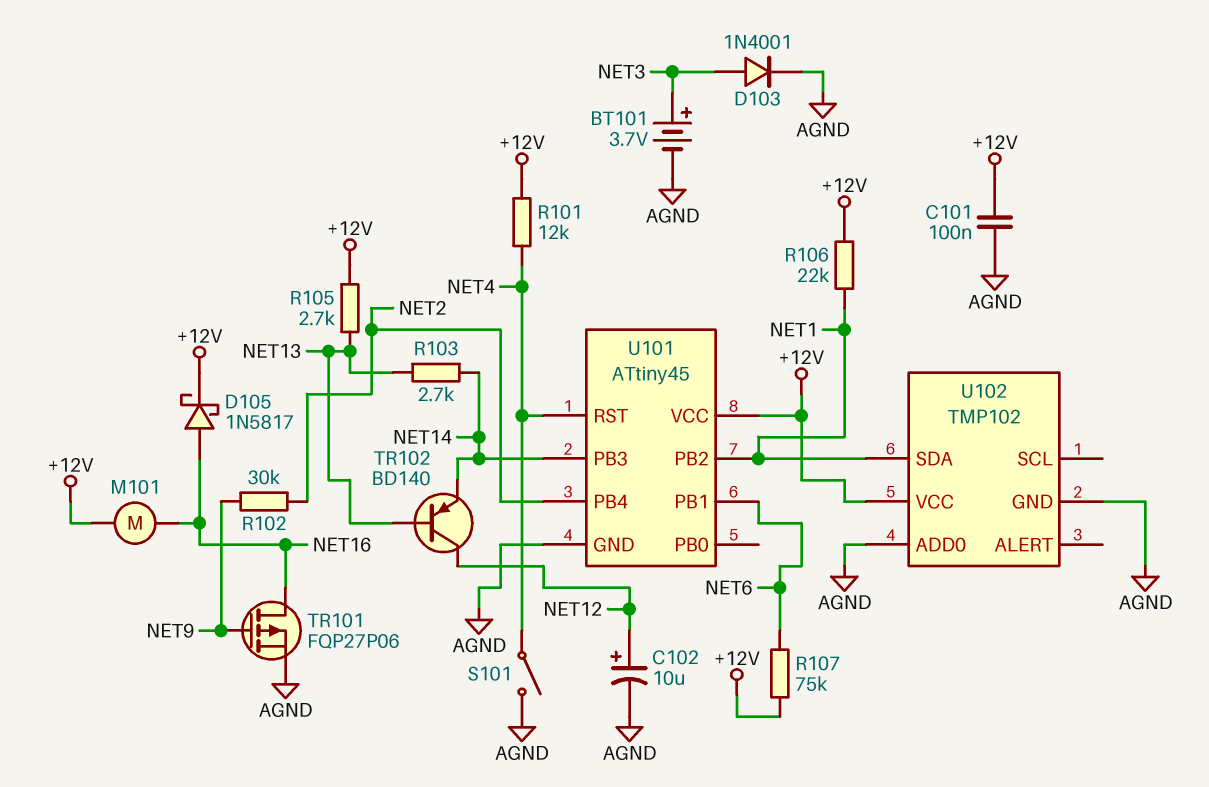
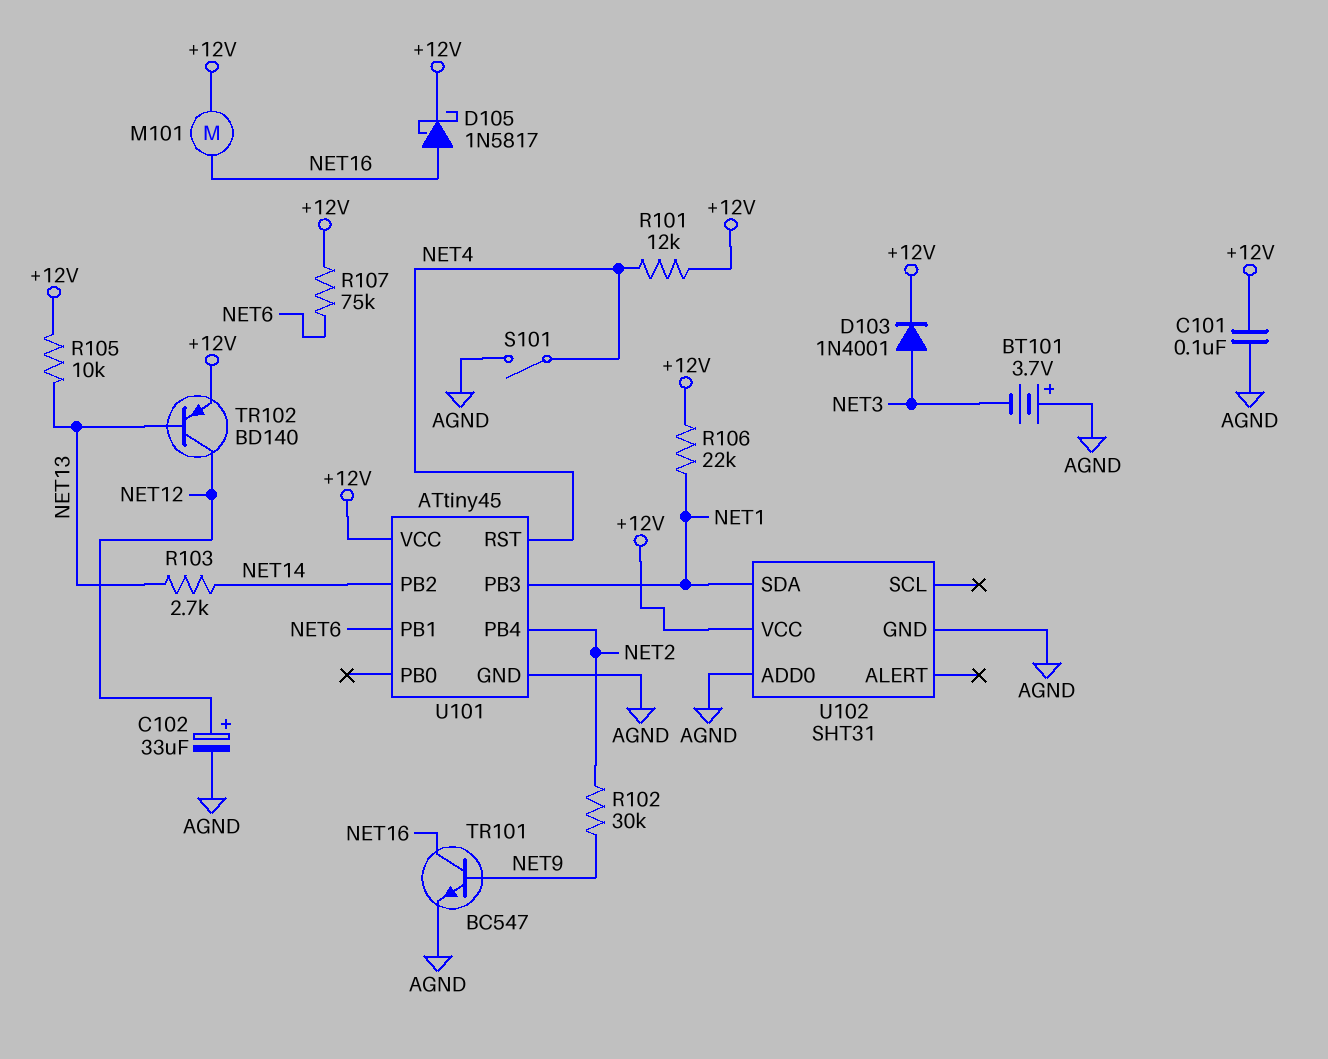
BT101: 3.7V (plus NET3, minus AGND) -> 3.7V (plus AGND, minus NET3)
C102: 10uF (plus NET12, minus AGND) -> 33uF (plus NET12, minus AGND)
D103: diode 1N4001 (A NET3, K AGND) -> diode 1N4001 (A NET3, K +12V)
R105: 2.7k (+12V, NET13) -> 10k (+12V, NET13)
TR101: PMOS FQP27P06 (G NET9, D NET16, S AGND) -> NPN BC547 (B NET9, C NET16, E AGND)
TR102: PNP BD140 (B NET13, C NET12, E NET14) -> PNP BD140 (B NET13, C NET12, E +12V)
U101 pin PB2: NET1 -> NET14
U101 pin PB3: NET14 -> NET1
U102: TMP102 -> SHT31

